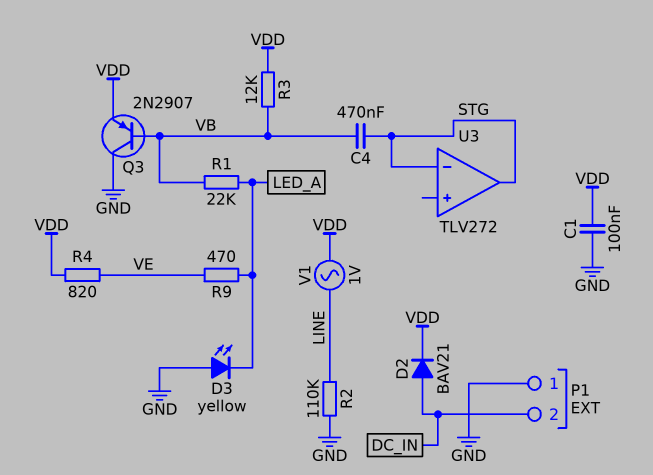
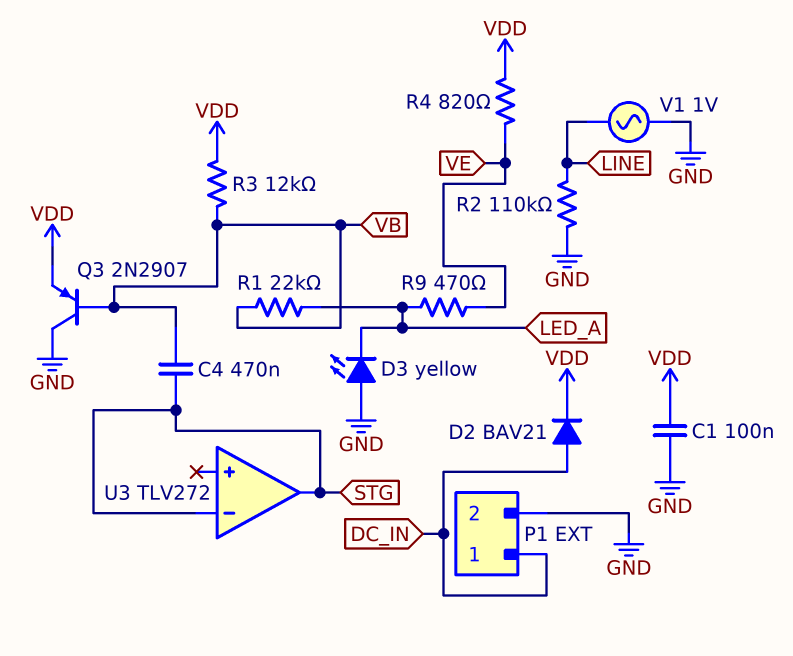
P1 pin 1: GND -> DC_IN
P1 pin 2: DC_IN -> GND
V1: AC 1V (LINE, VDD) -> AC 1V (GND, LINE)

